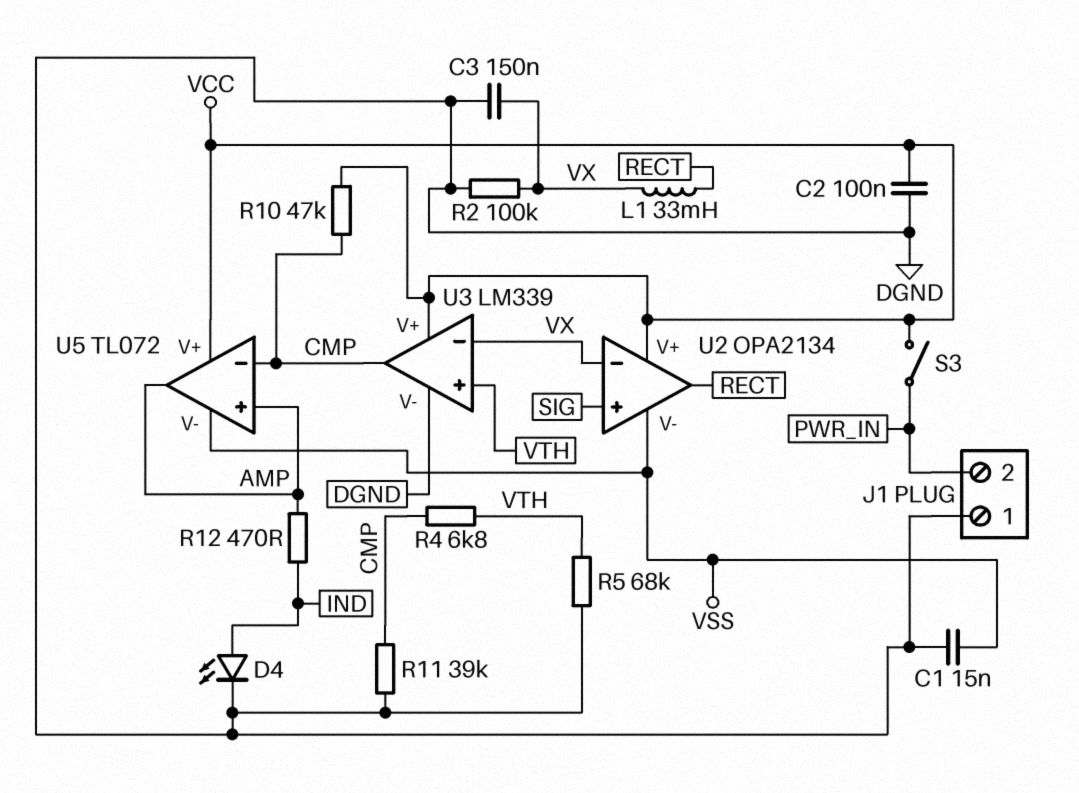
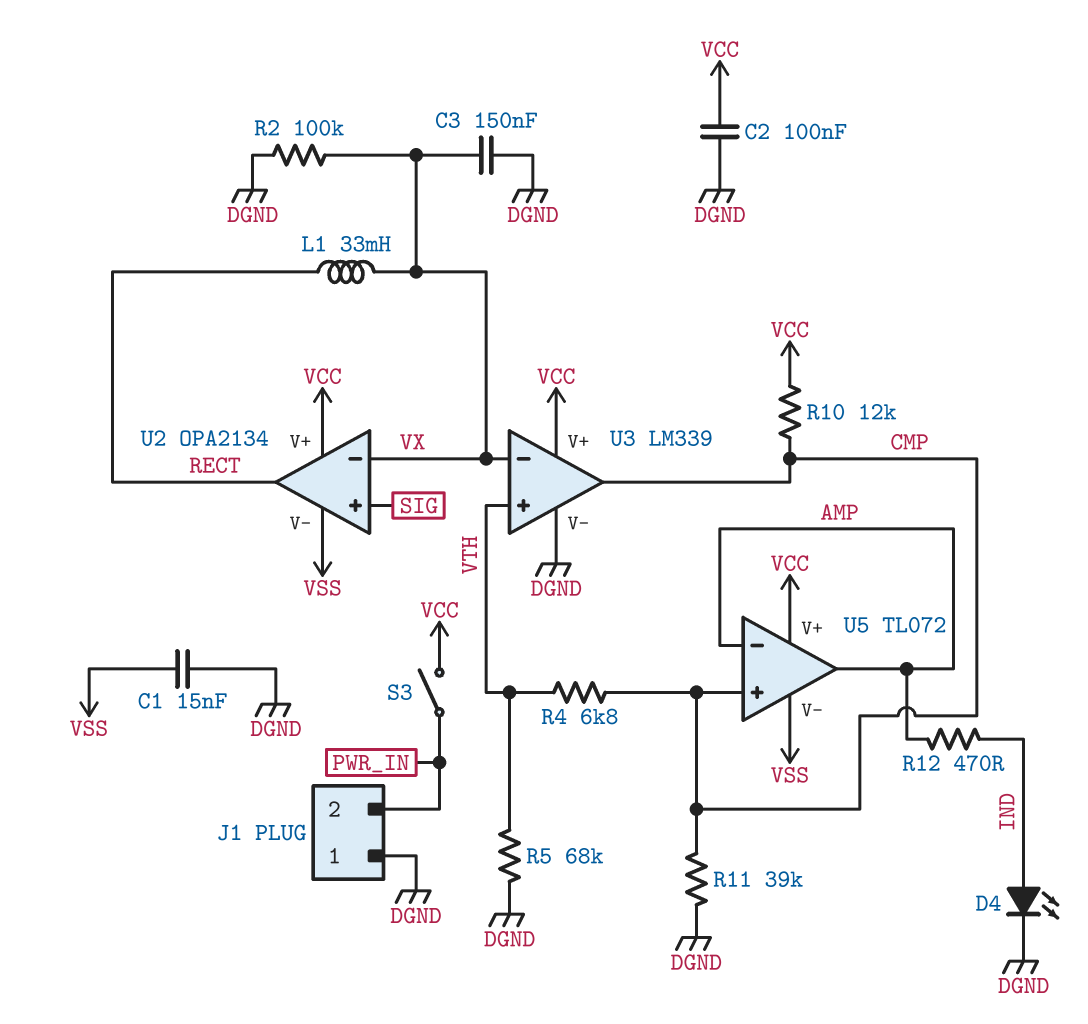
R10: 47k (CMP, VCC) -> 12k (CMP, VCC)
U5 pin in+: AMP -> CMP
U5 pin in-: CMP -> AMP

